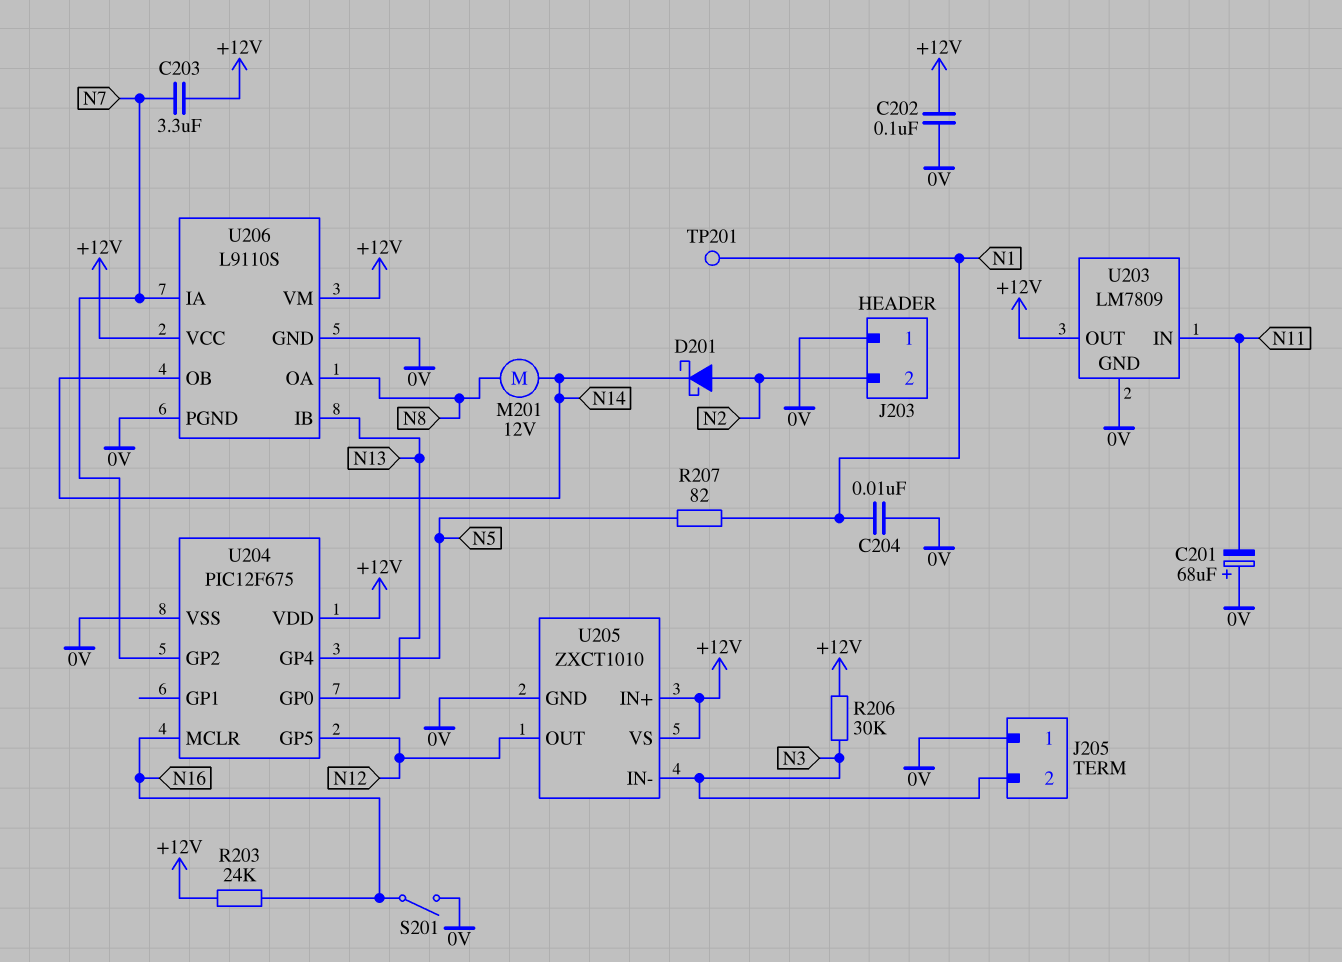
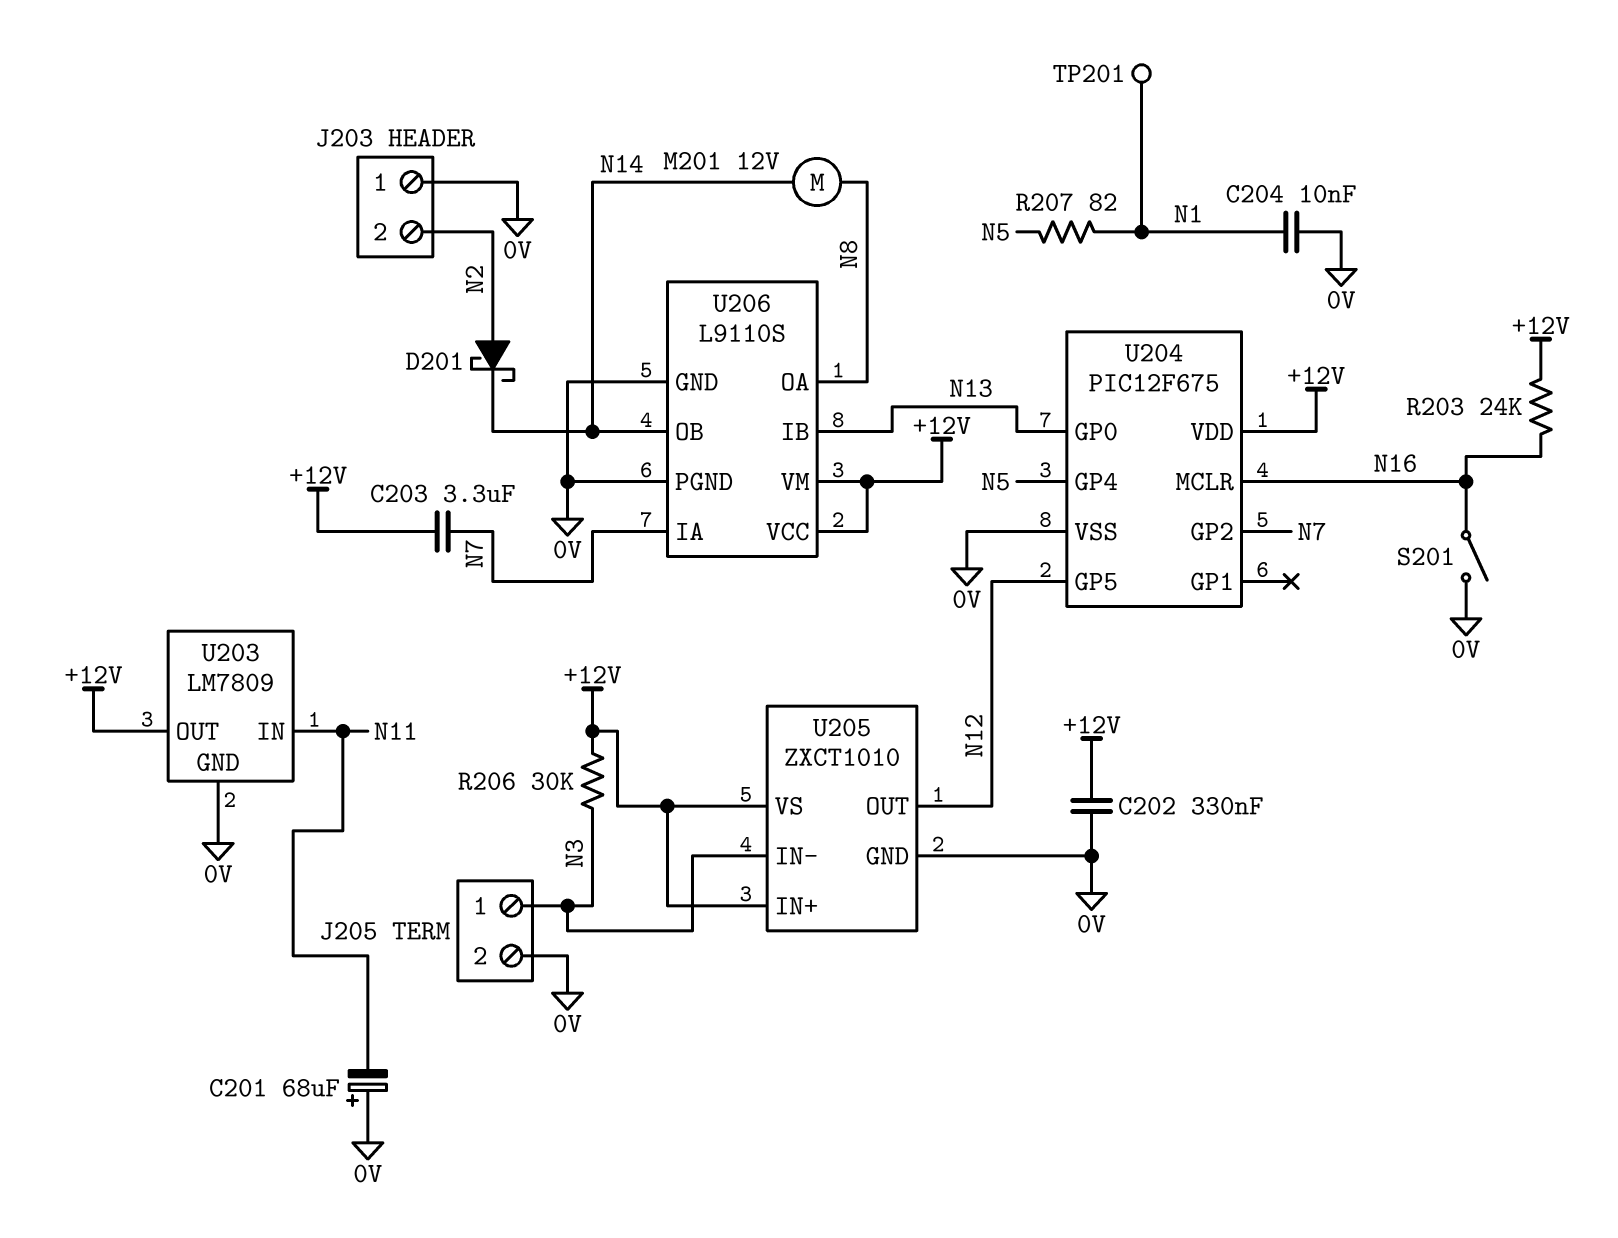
C202: 100nF (+12V, 0V) -> 330nF (+12V, 0V)
J205 pin 1: 0V -> N3
J205 pin 2: N3 -> 0V

